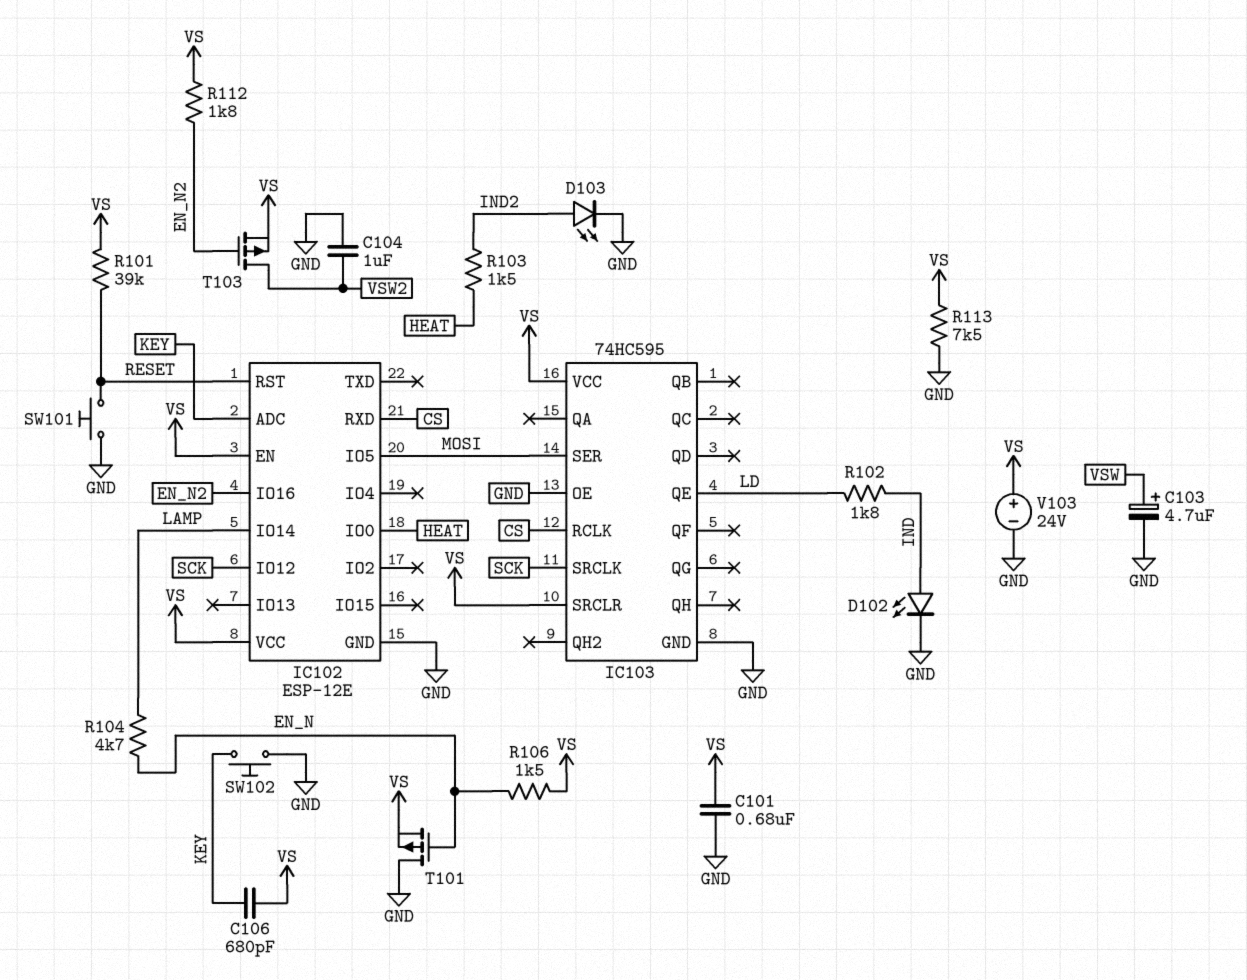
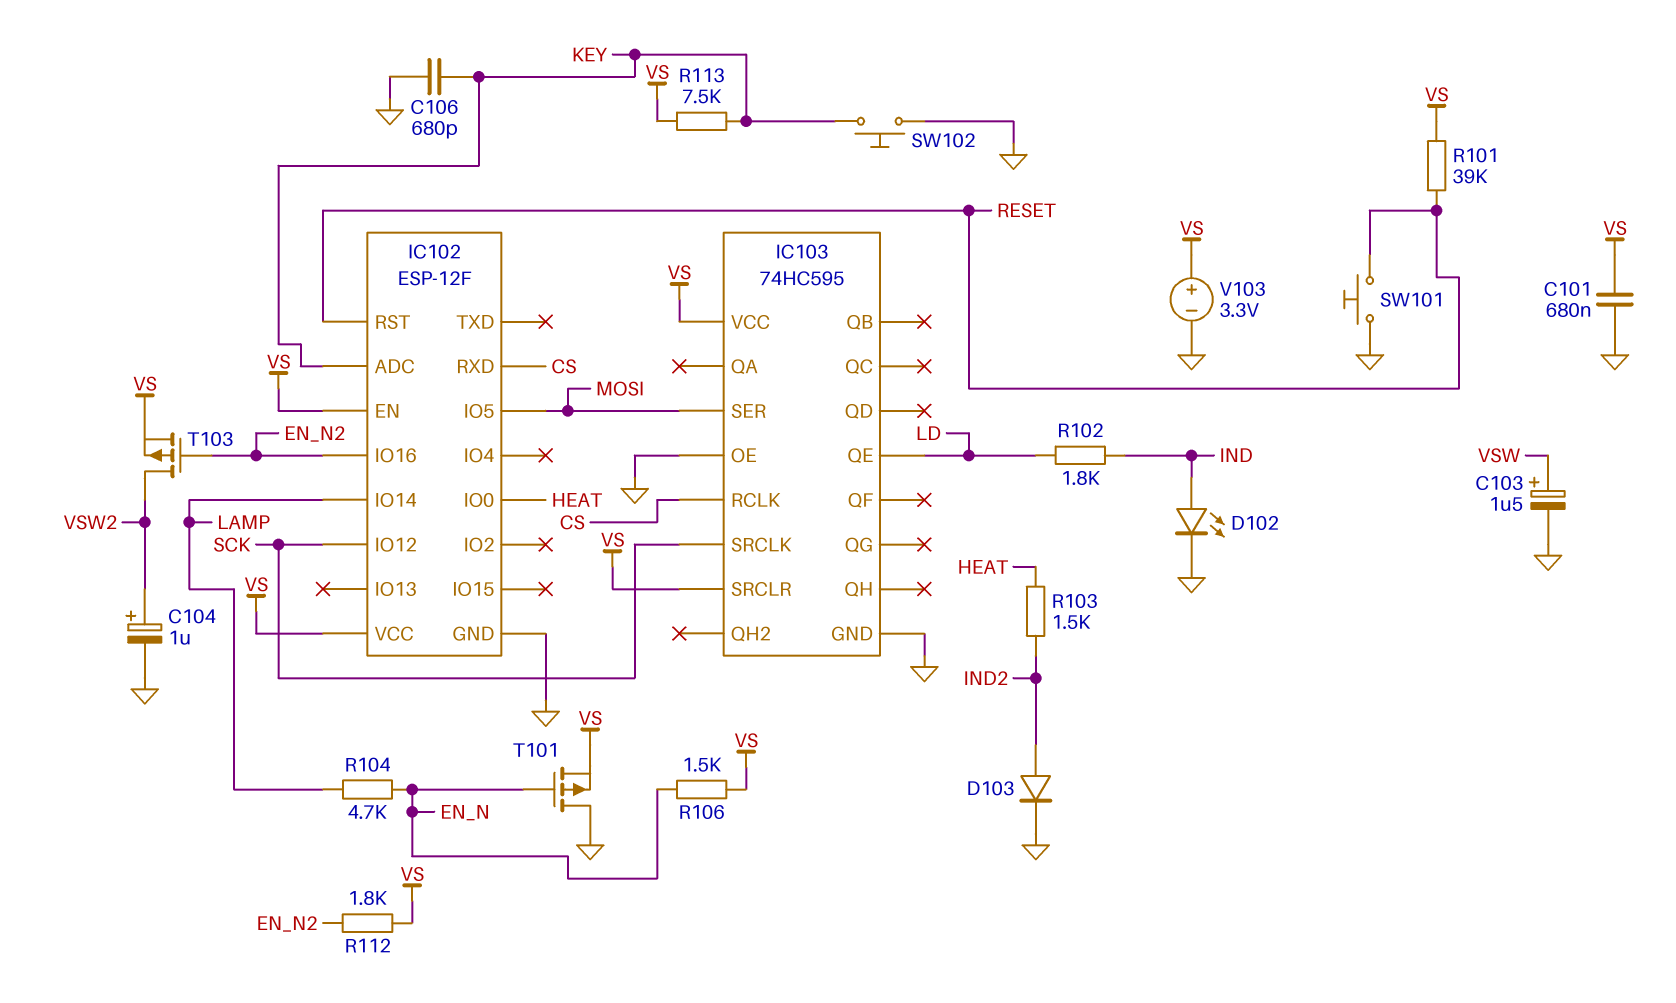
C103: 4.7uF (plus VSW, minus GND) -> 1.5uF (plus VSW, minus GND)
C104: 1uF (GND, VSW2) -> 1uF (plus VSW2, minus GND)
C106: 680pF (KEY, VS) -> 680pF (GND, KEY)
D103: LED (A IND2, K GND) -> diode (A IND2, K GND)
IC102: ESP-12E -> ESP-12F
R113: 7.5k (GND, VS) -> 7.5k (KEY, VS)
V103: 24V (plus VS, minus GND) -> 3.3V (plus VS, minus GND)

